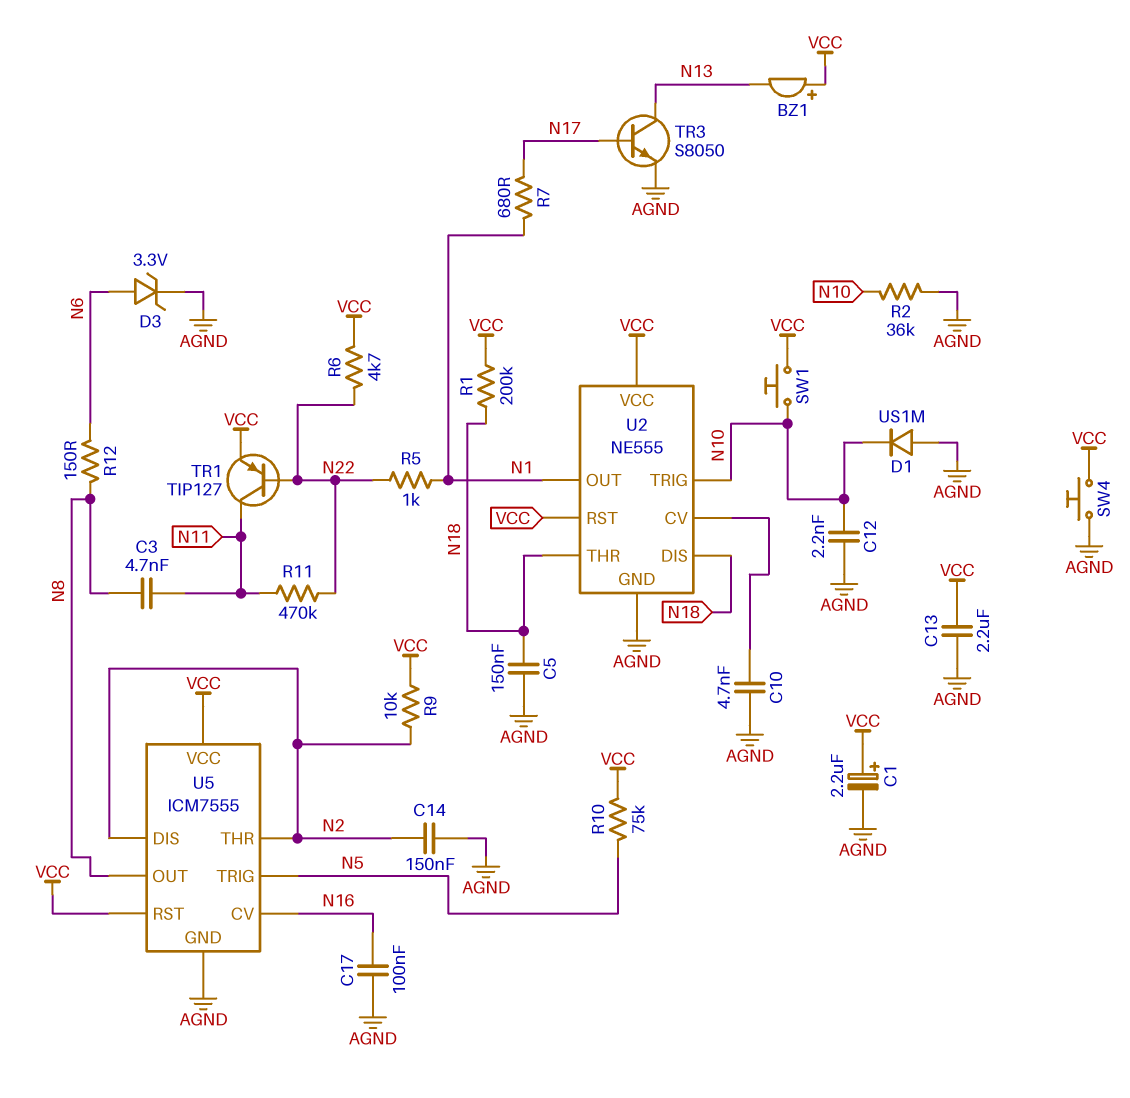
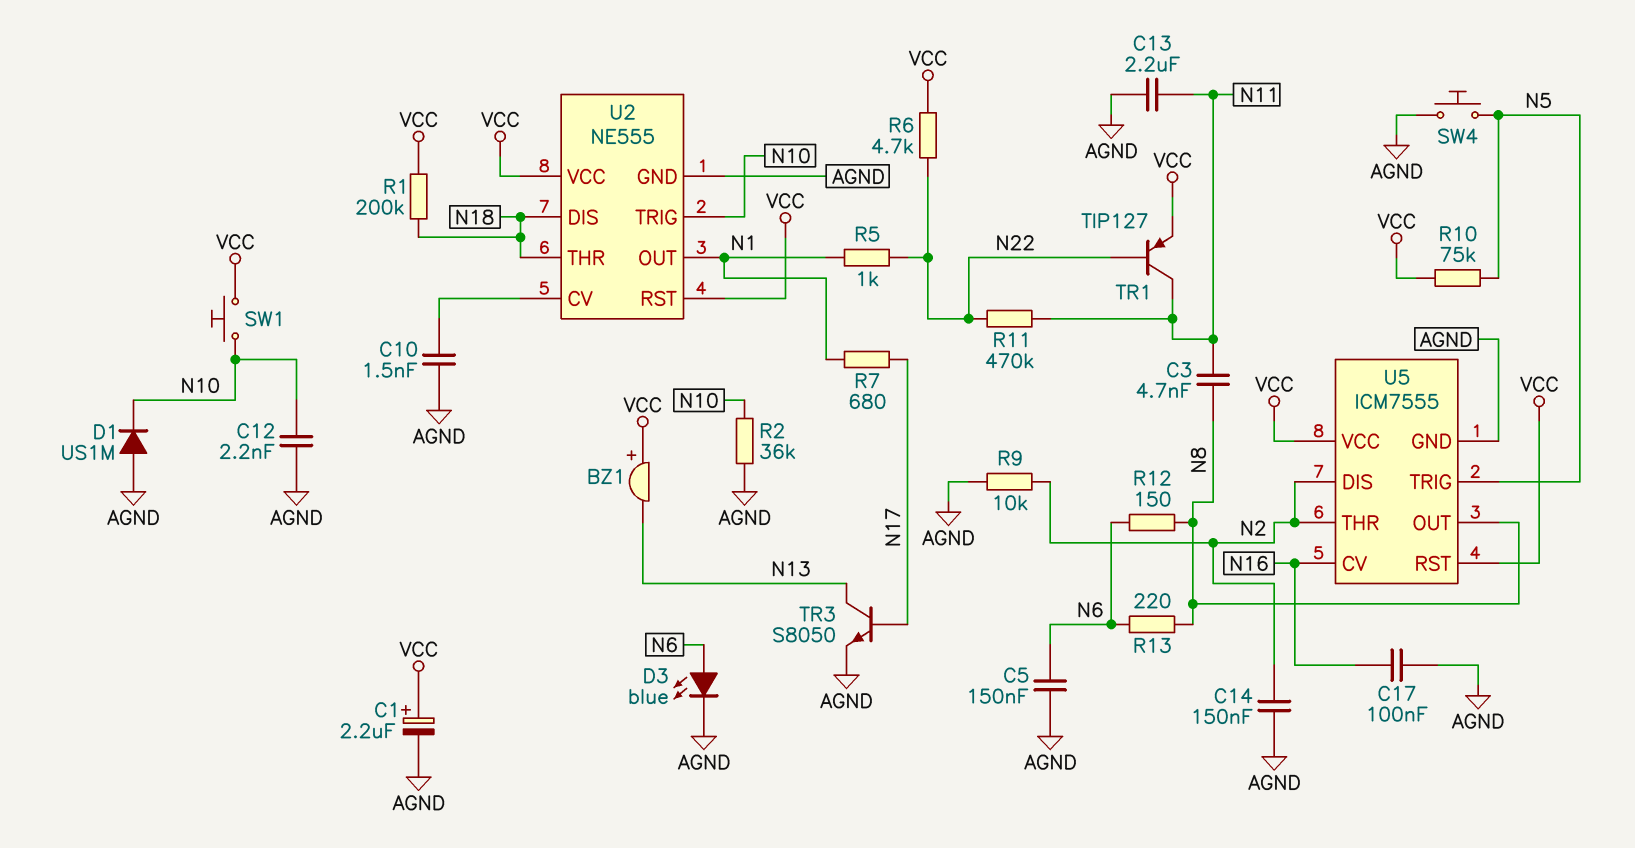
C5: 150nF (AGND, N18) -> 150nF (AGND, N6)
C10: 4.7nF (AGND, U2/CV) -> 1.5nF (AGND, U2/CV)
C13: 2.2uF (AGND, VCC) -> 2.2uF (AGND, N11)
D3: zener 3.3V (A N6, K AGND) -> LED blue (A N6, K AGND)
R9: 10k (N2, VCC) -> 10k (AGND, N2)
R13: none -> 220 (N6, N8)
SW4: button (AGND, VCC) -> button (AGND, N5)

